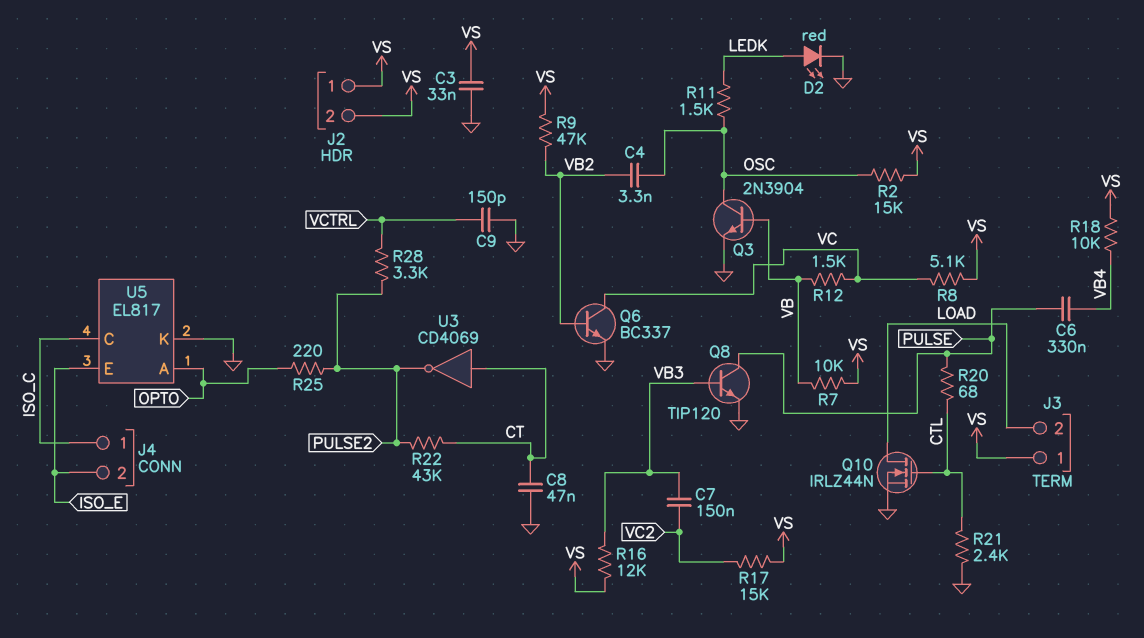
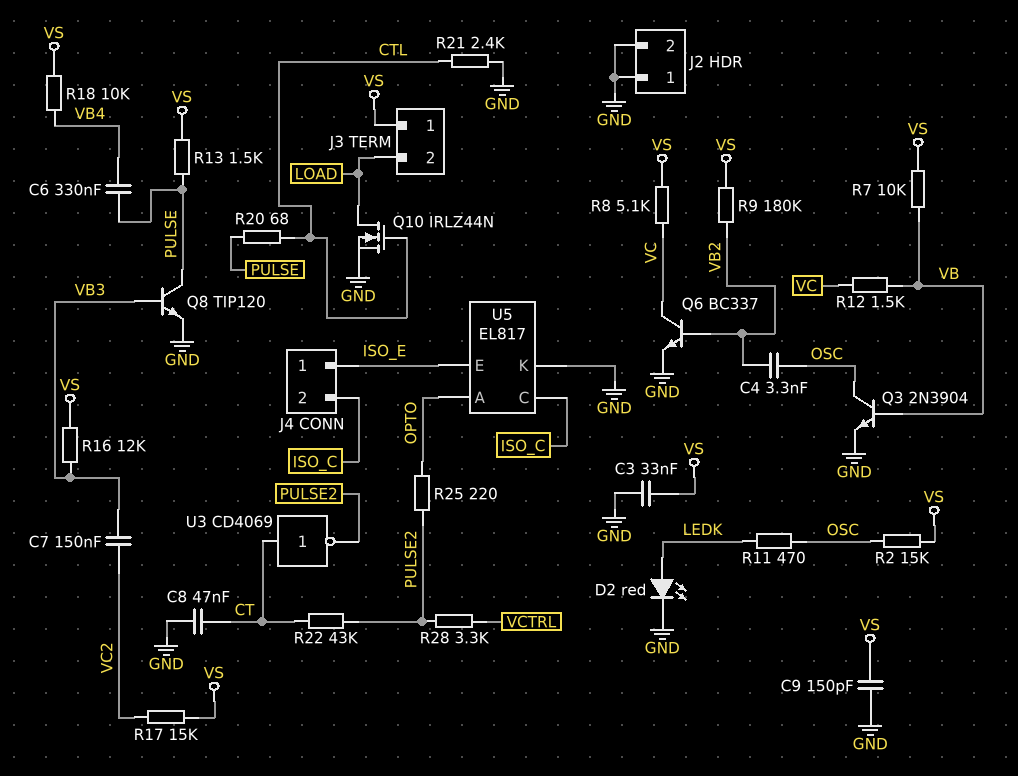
C9: 150pF (GND, VCTRL) -> 150pF (GND, VS)
J2 pin 1: VS -> GND
J2 pin 2: VS -> GND
J4 pin 1: ISO_C -> ISO_E
J4 pin 2: ISO_E -> ISO_C
R9: 47k (VB2, VS) -> 180k (VB2, VS)
R11: 1.5k (LEDK, OSC) -> 470 (LEDK, OSC)
R13: none -> 1.5k (PULSE, VS)

